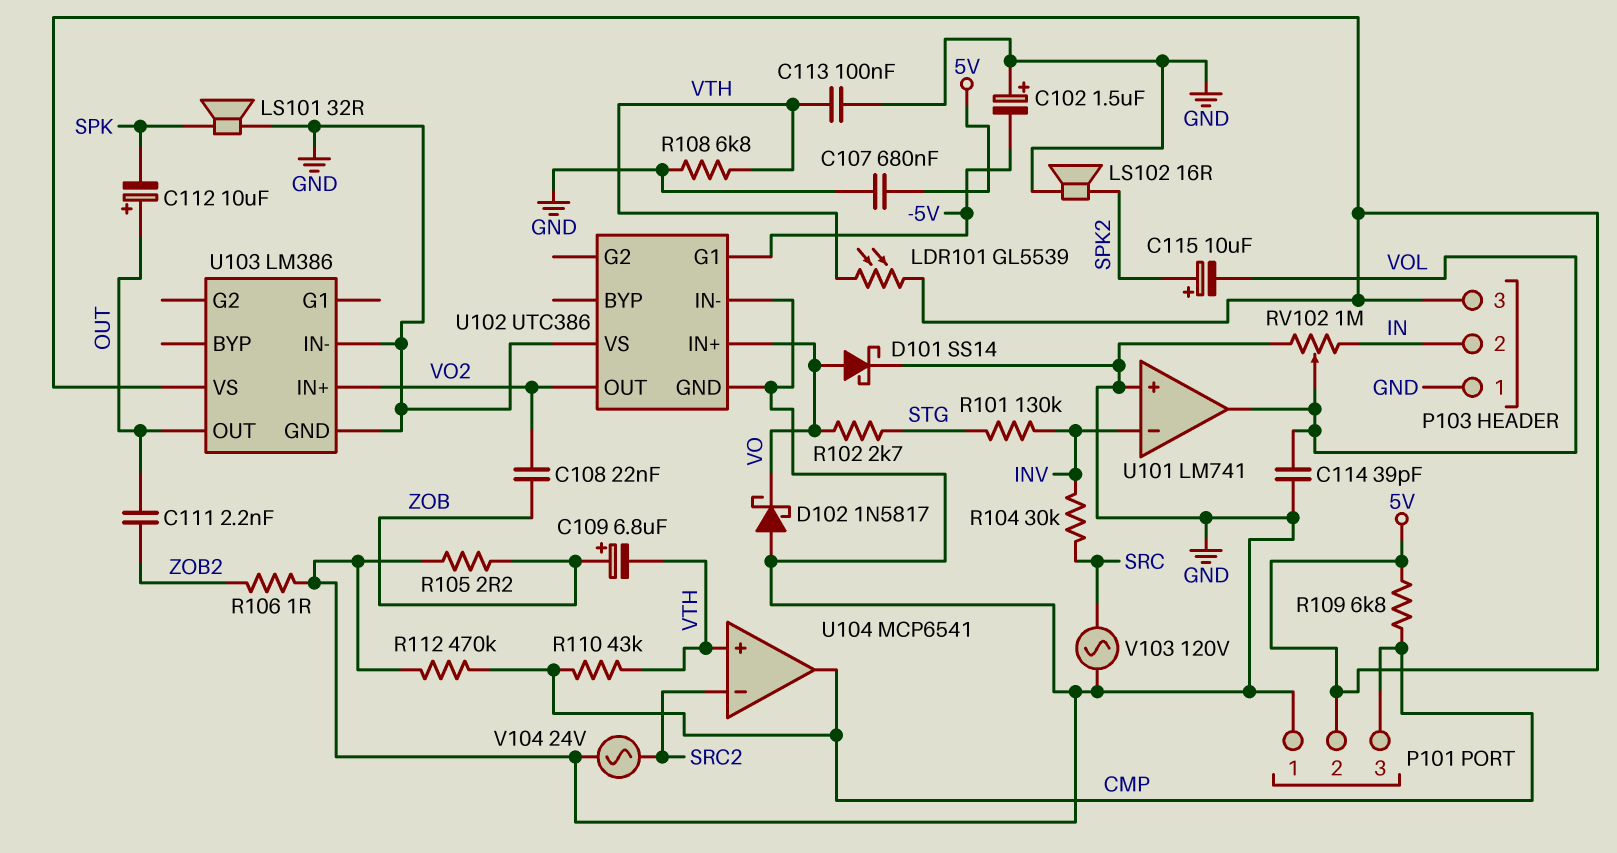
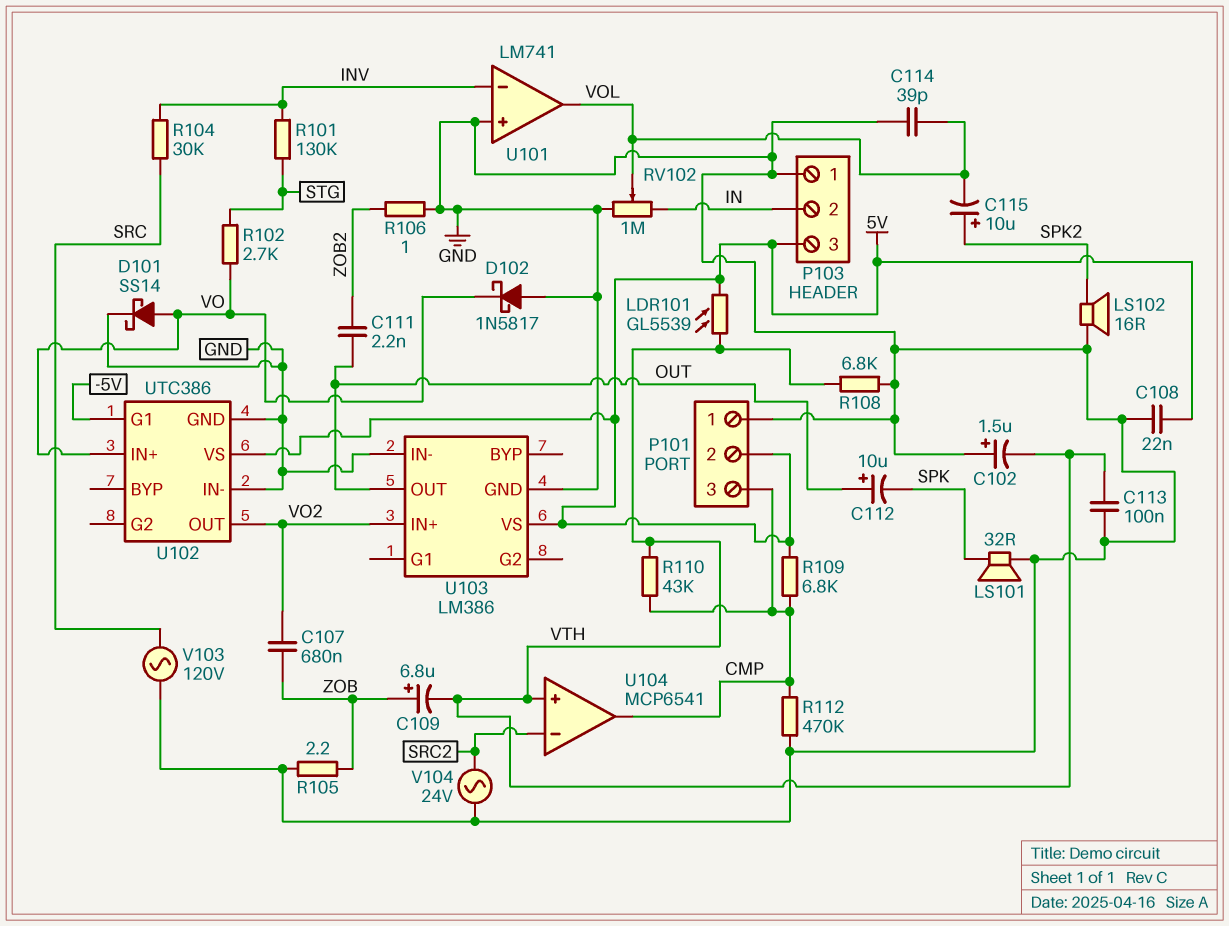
C102: 1.5uF (plus GND, minus -5V) -> 1.5uF (plus GND, minus VTH)
C107: 680nF (5V, GND) -> 680nF (VO2, ZOB)
C108: 22nF (VO2, ZOB) -> 22nF (5V, GND)
U102 pin VS: GND -> 5V

